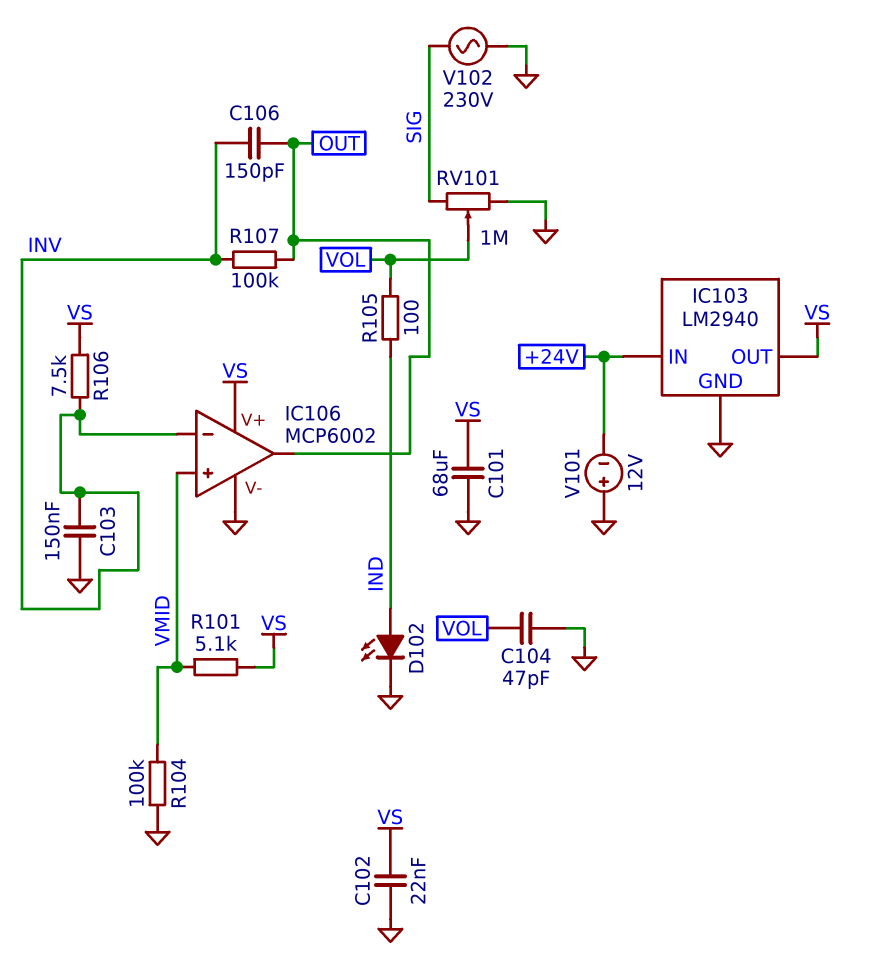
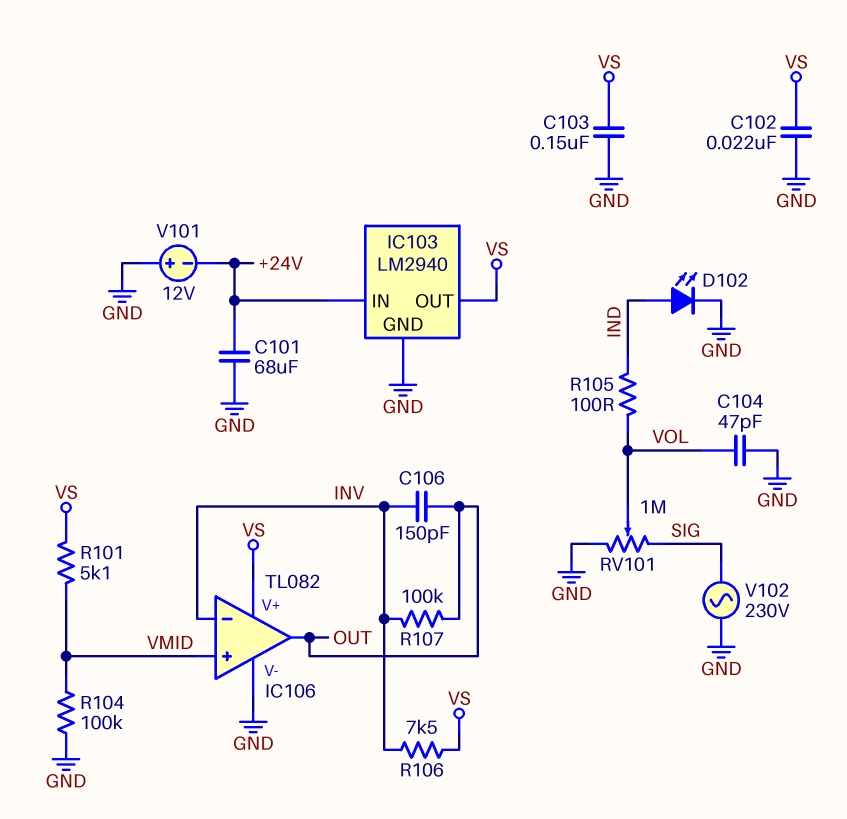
C101: 68uF (GND, VS) -> 68uF (+24V, GND)
C103: 150nF (GND, INV) -> 150nF (GND, VS)
IC106: MCP6002 -> TL082

